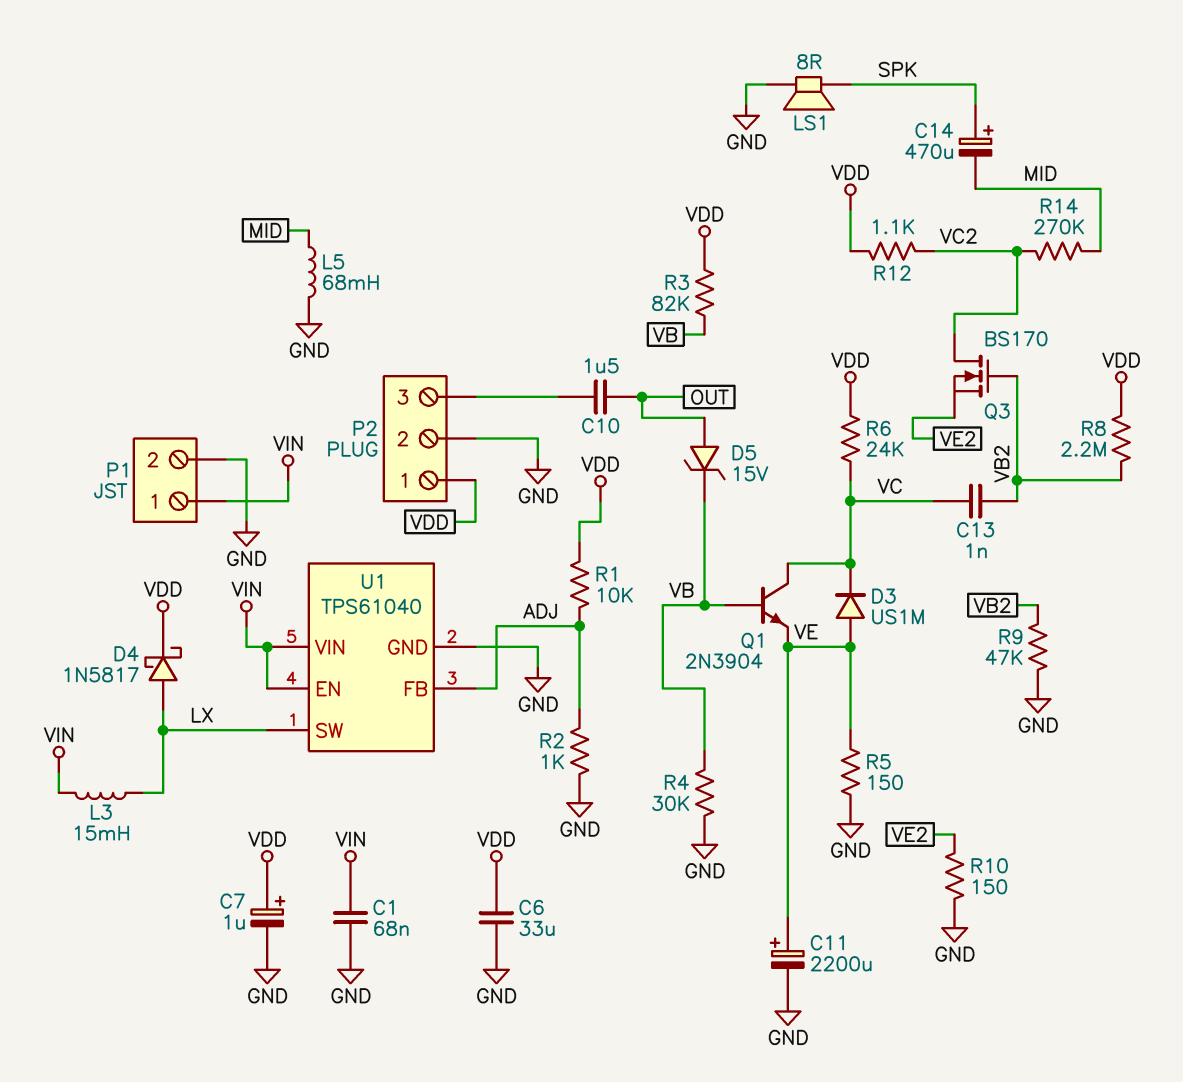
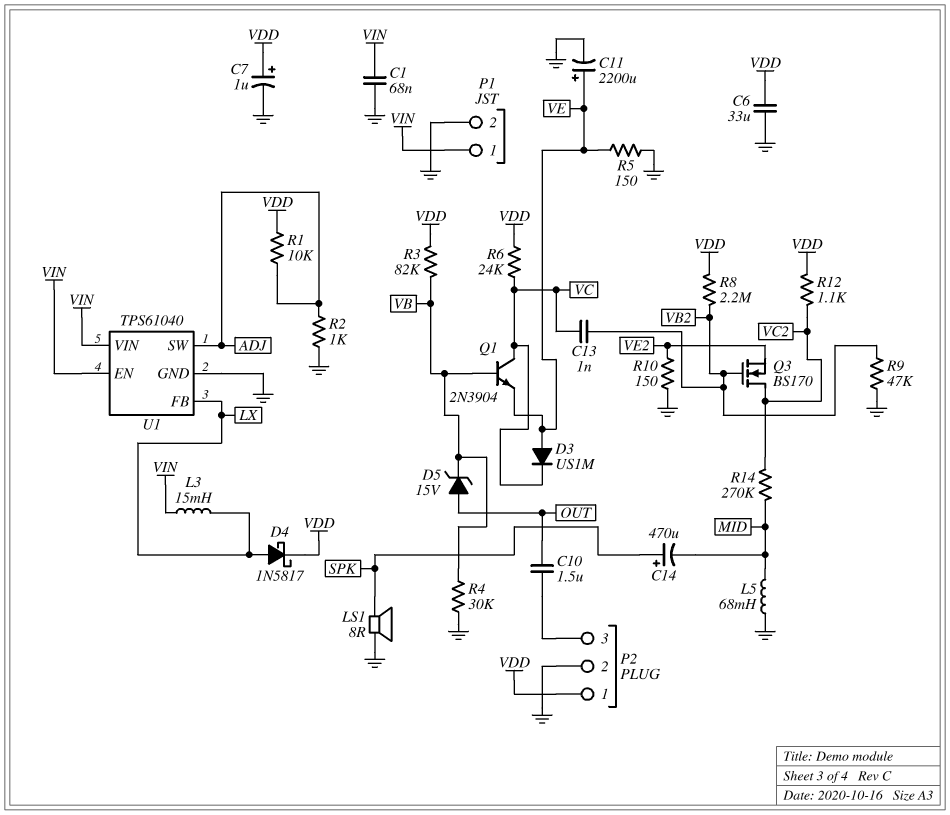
U1 pin FB: ADJ -> LX
U1 pin SW: LX -> ADJ

